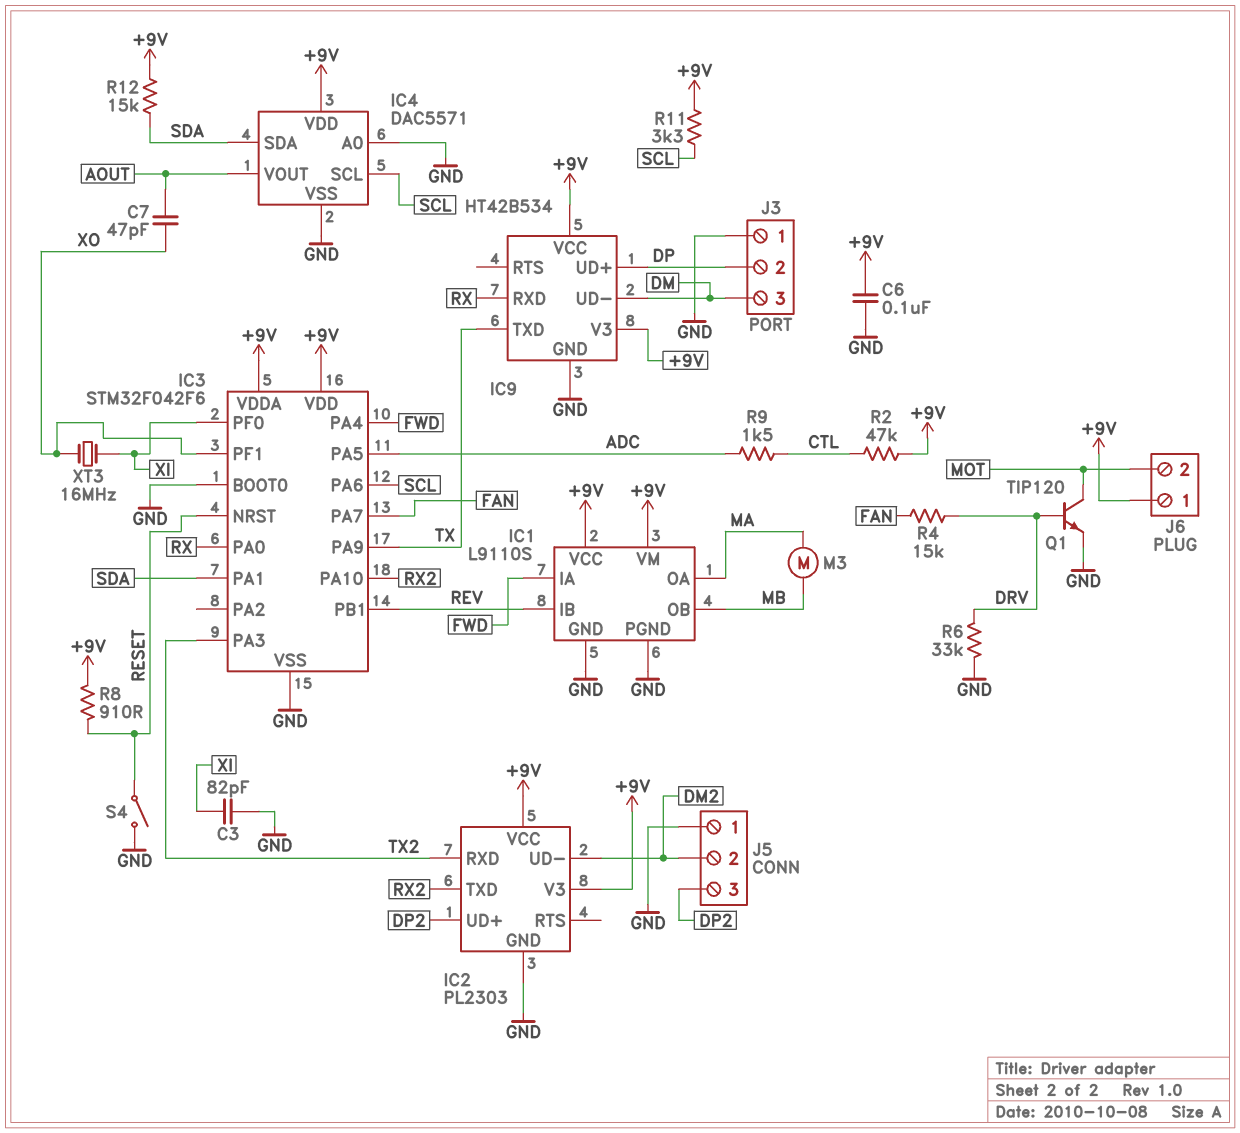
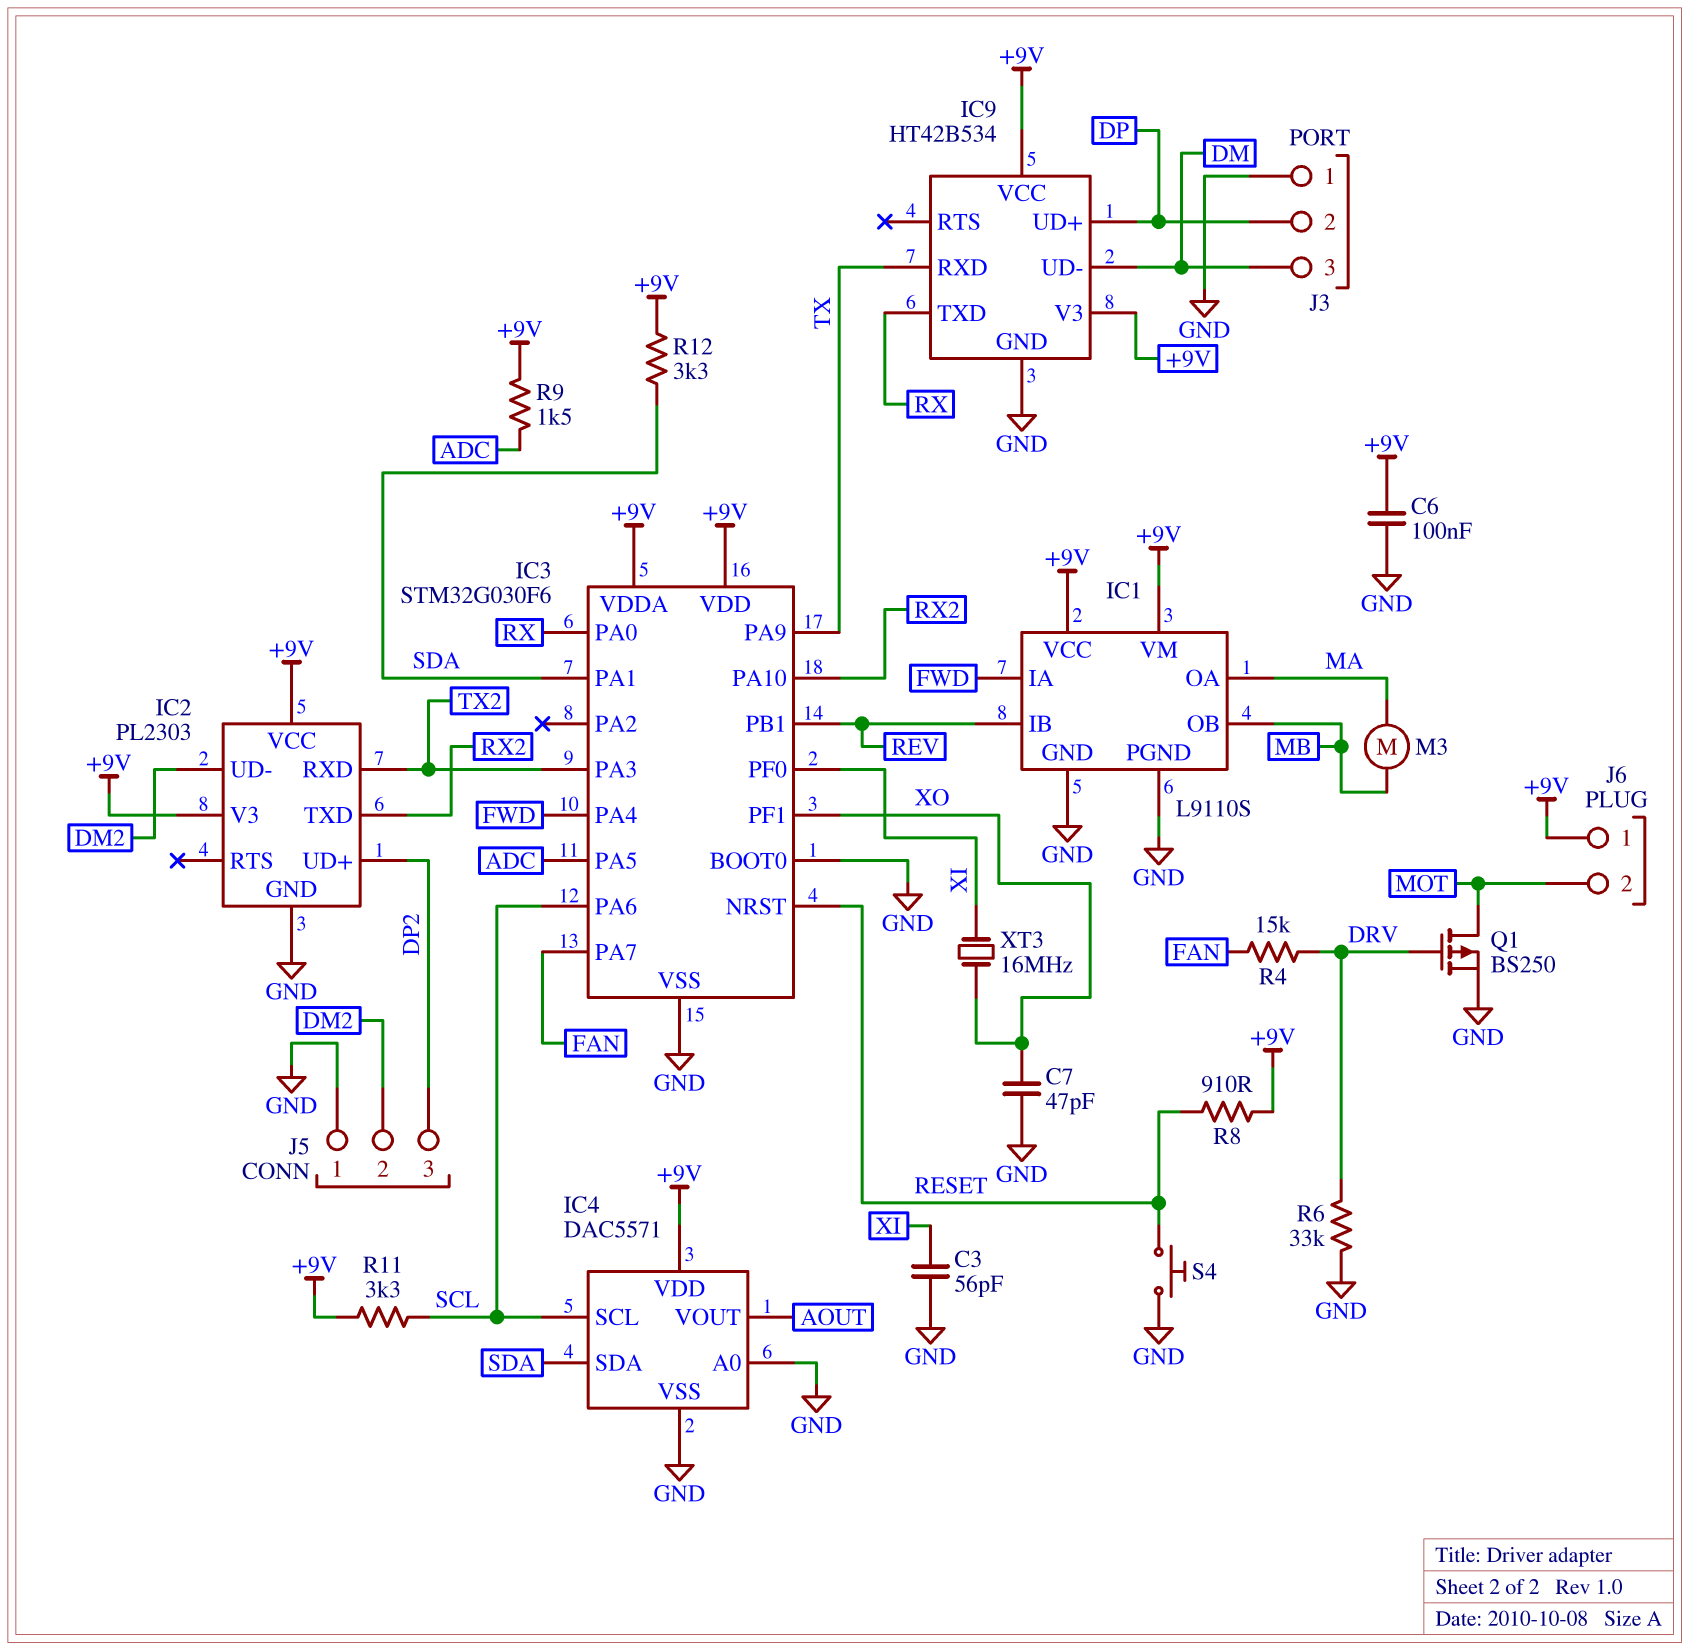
C3: 82pF (GND, XI) -> 56pF (GND, XI)
C7: 47pF (AOUT, XO) -> 47pF (GND, XO)
IC3: STM32F042F6 -> STM32G030F6
IC9 pin RXD: RX -> TX
IC9 pin TXD: TX -> RX
Q1: NPN TIP120 (B DRV, C MOT, E GND) -> PMOS BS250 (G DRV, D MOT, S GND)
R2: 47k (+9V, CTL) -> none
R9: 1.5k (ADC, CTL) -> 1.5k (+9V, ADC)
R12: 15k (+9V, SDA) -> 3.3k (+9V, SDA)
S4: switch (GND, RESET) -> button (GND, RESET)

